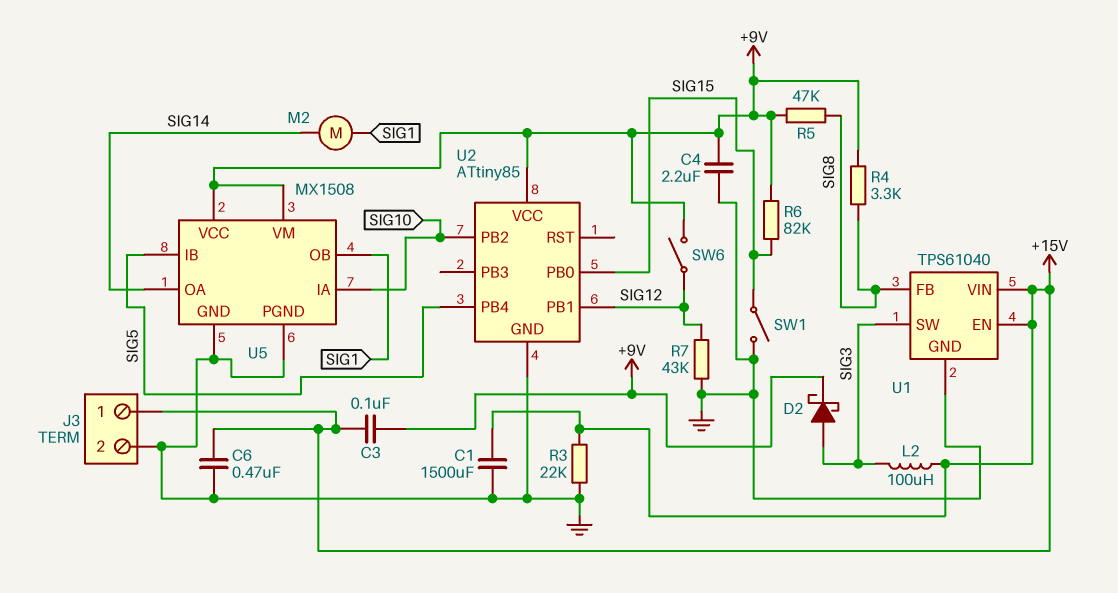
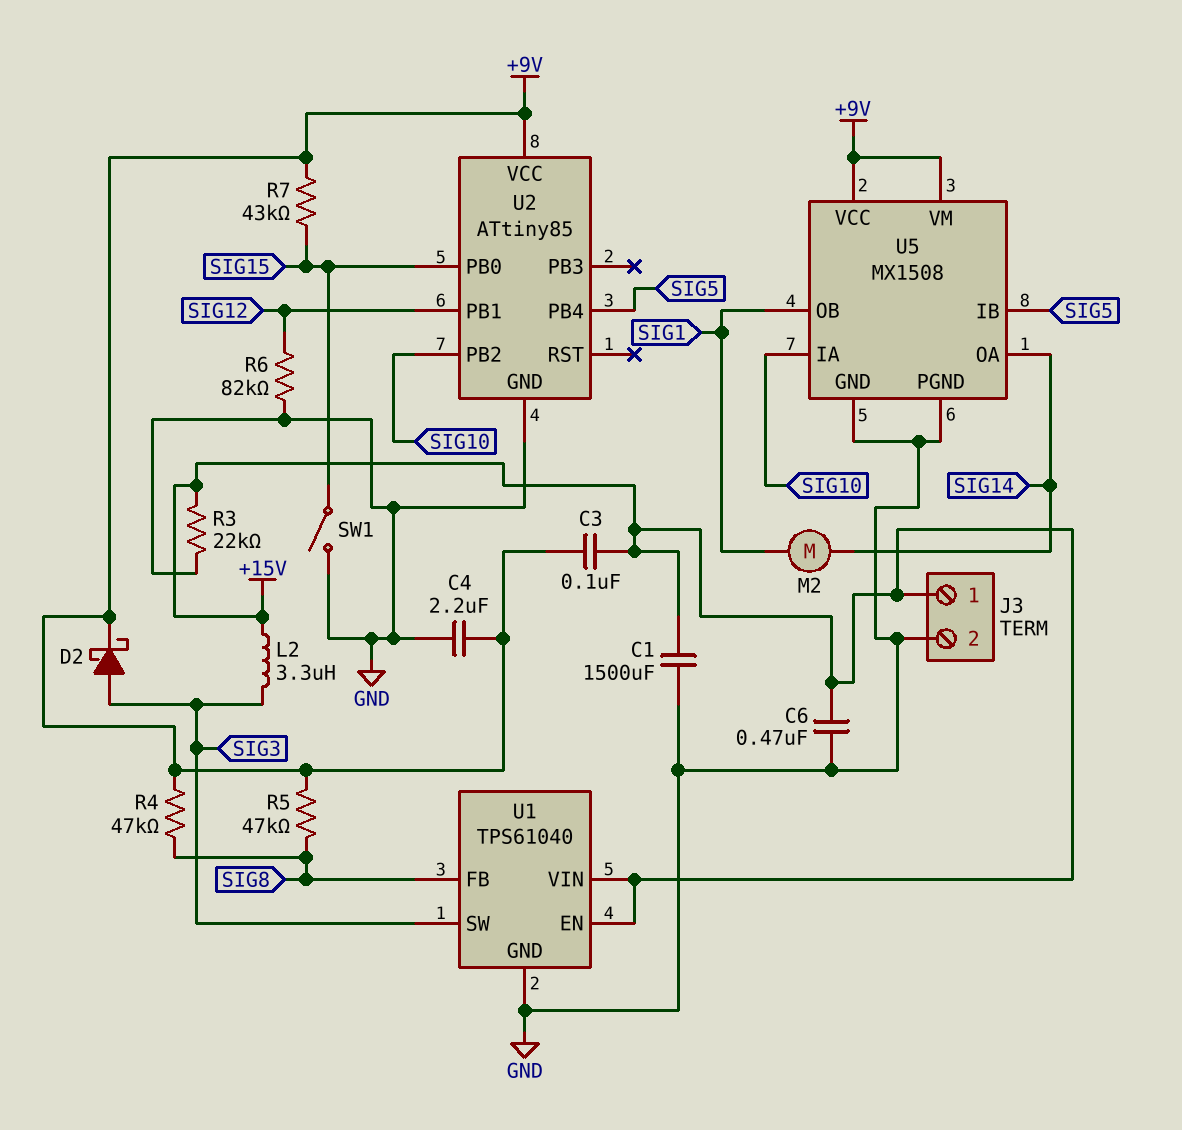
L2: 100uH (+15V, SIG3) -> 3.3uH (+15V, SIG3)
R4: 3.3k (+9V, SIG8) -> 47k (+9V, SIG8)
R6: 82k (+9V, SIG15) -> 82k (GND, SIG12)
R7: 43k (GND, SIG12) -> 43k (+9V, SIG15)
SW6: switch (+9V, SIG12) -> none

